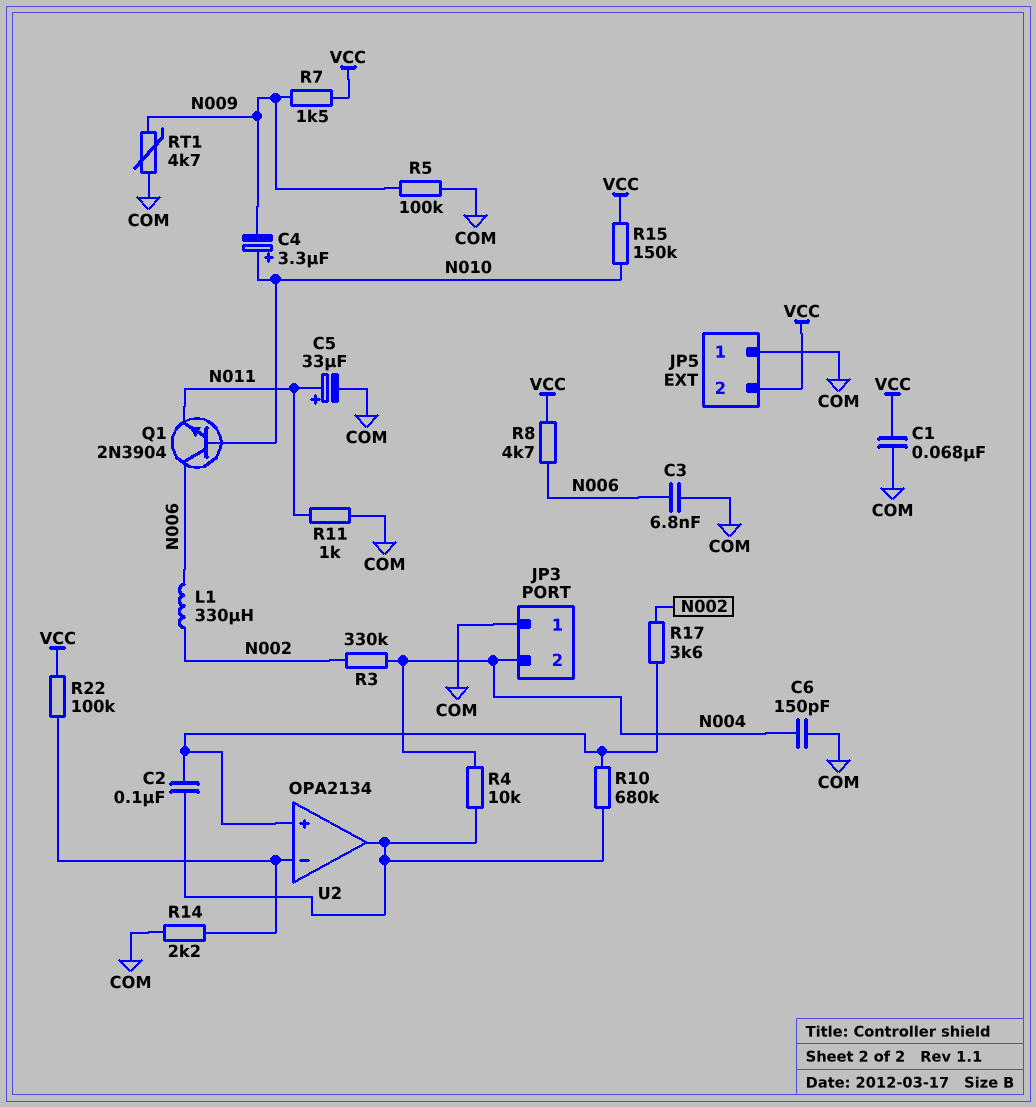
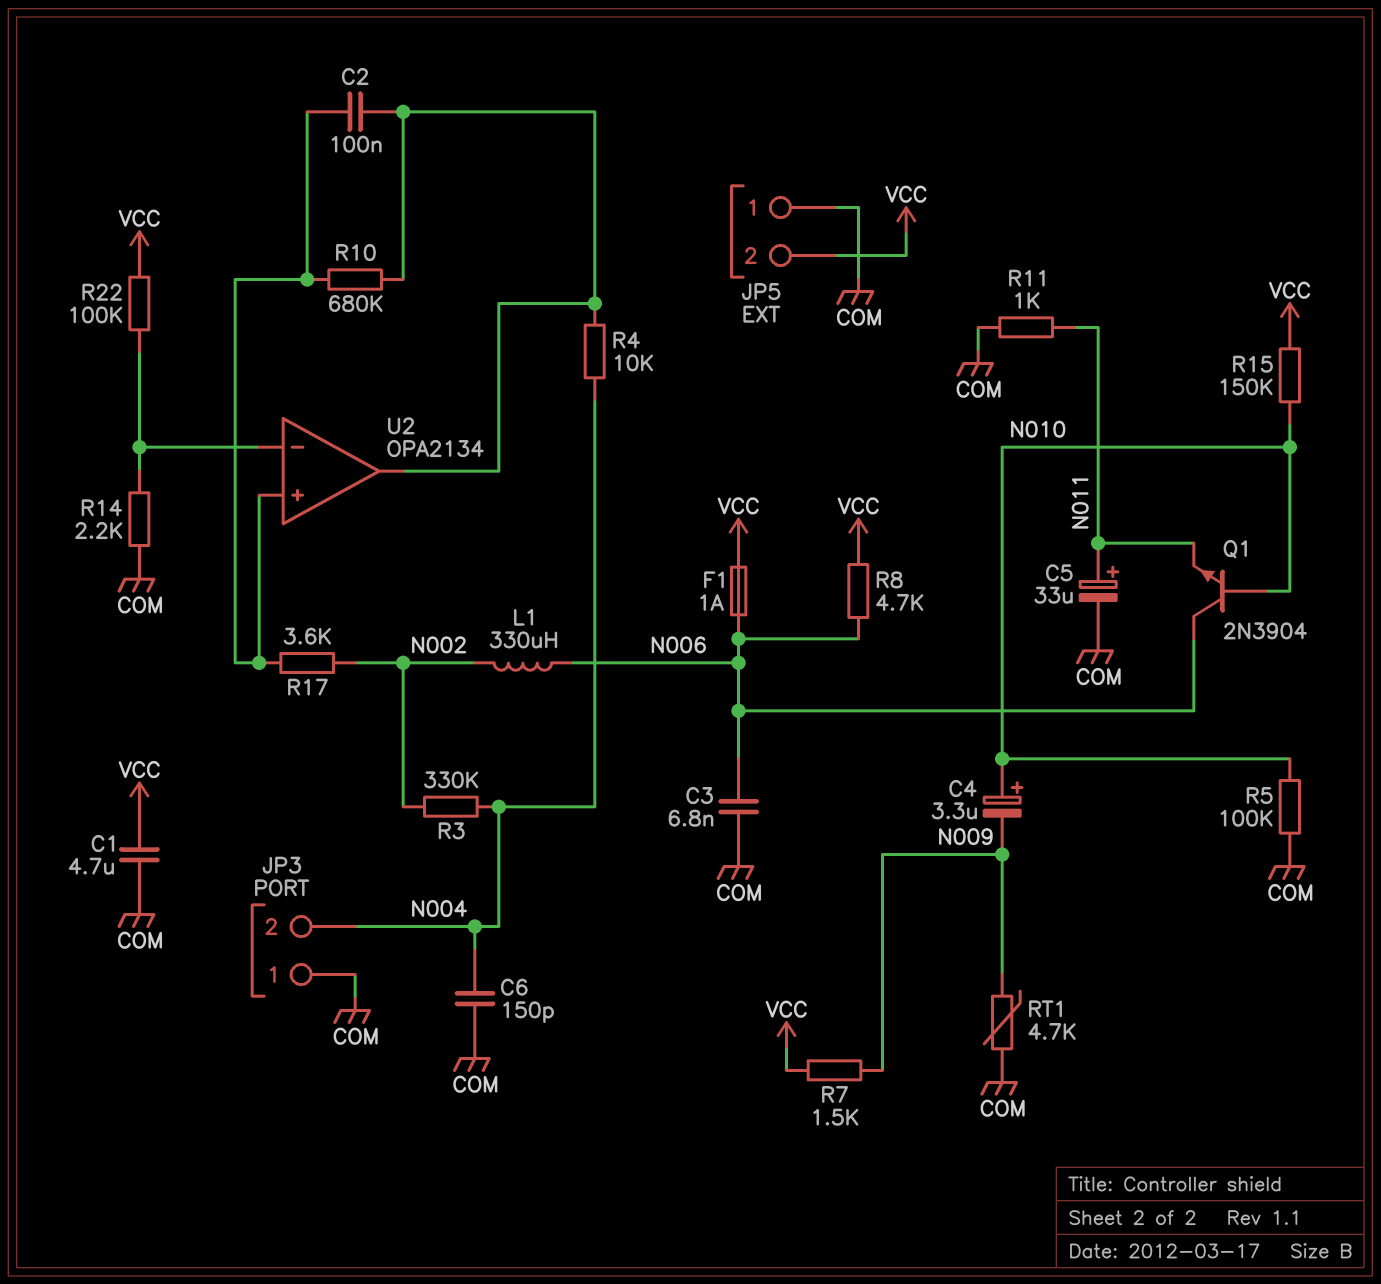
C1: 68nF (COM, VCC) -> 4.7uF (COM, VCC)
F1: none -> 1A (N006, VCC)
R5: 100k (COM, N009) -> 100k (COM, N010)

